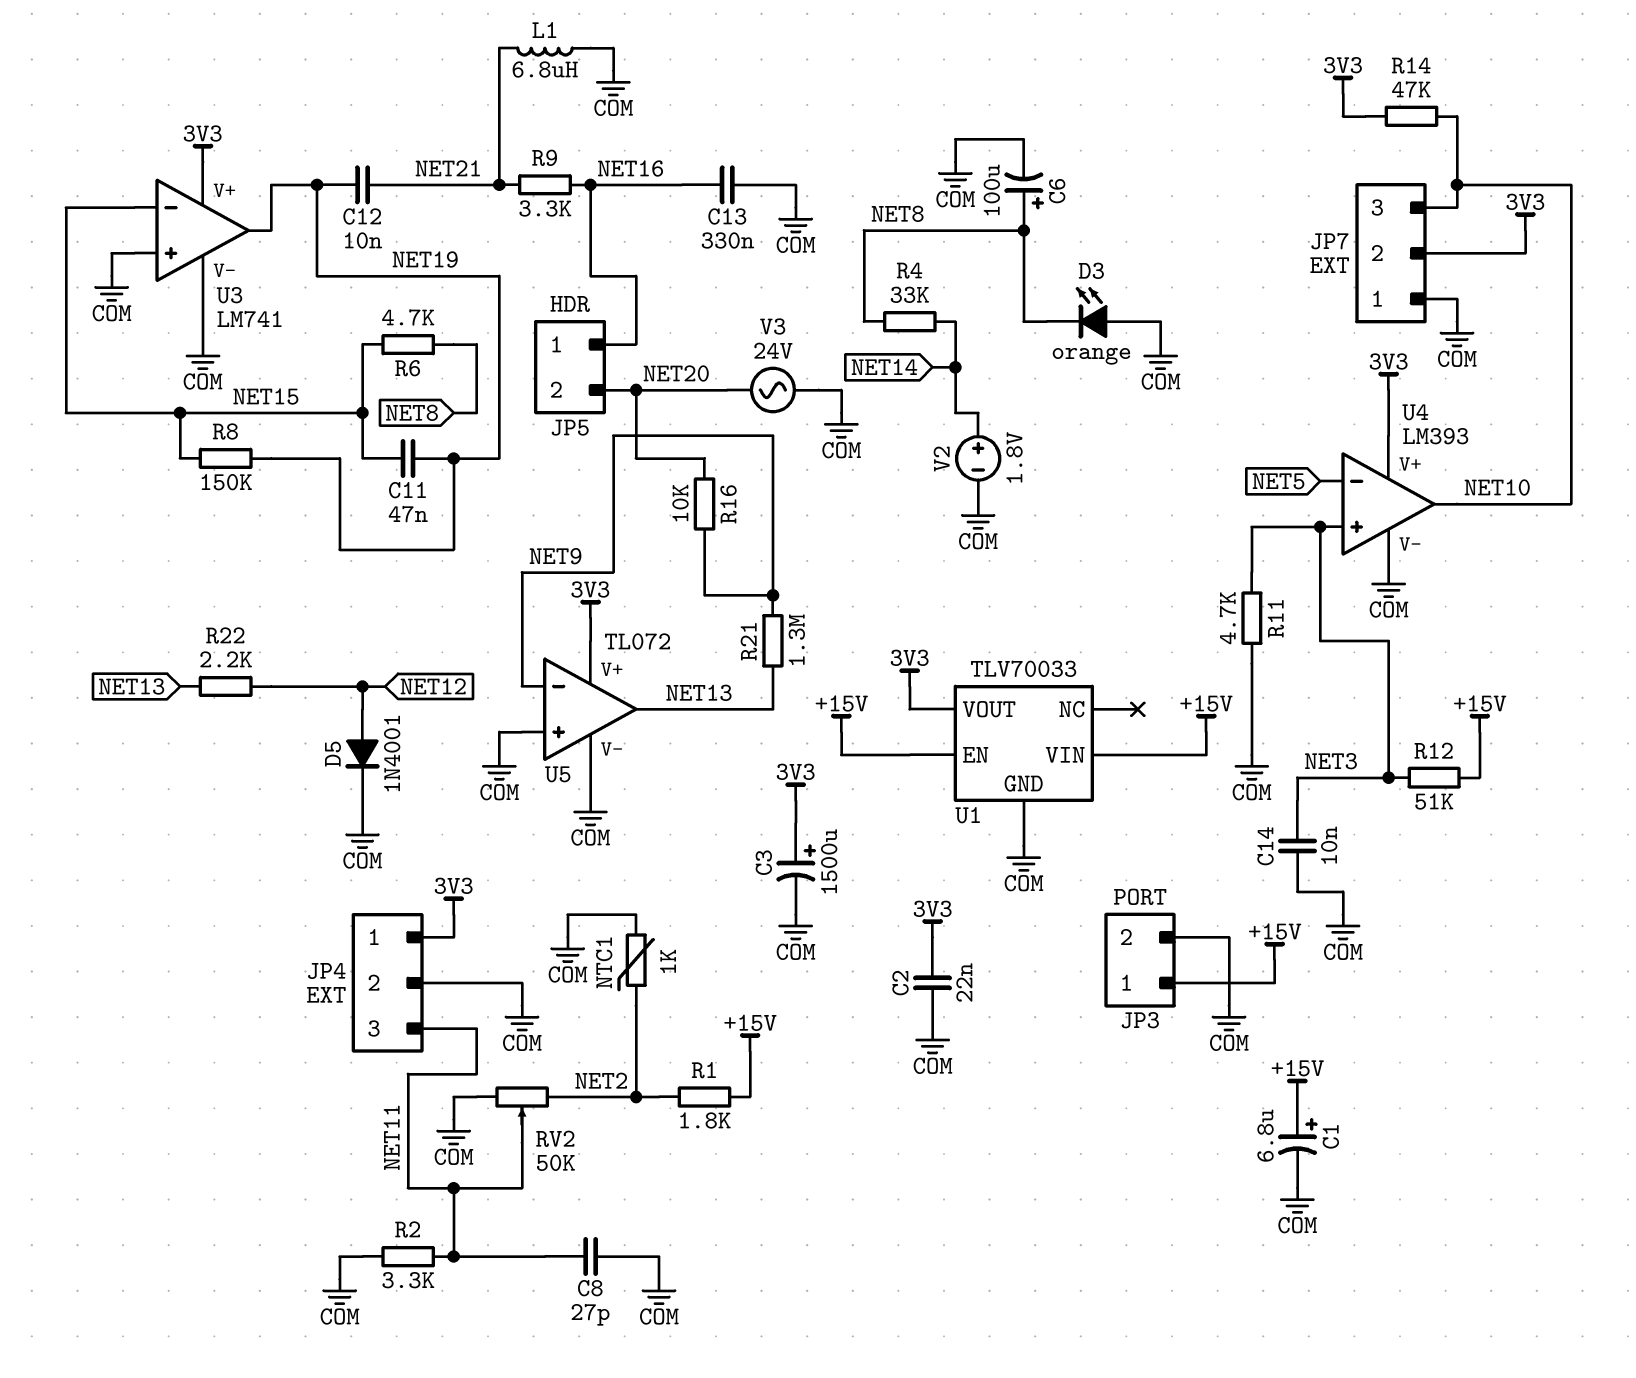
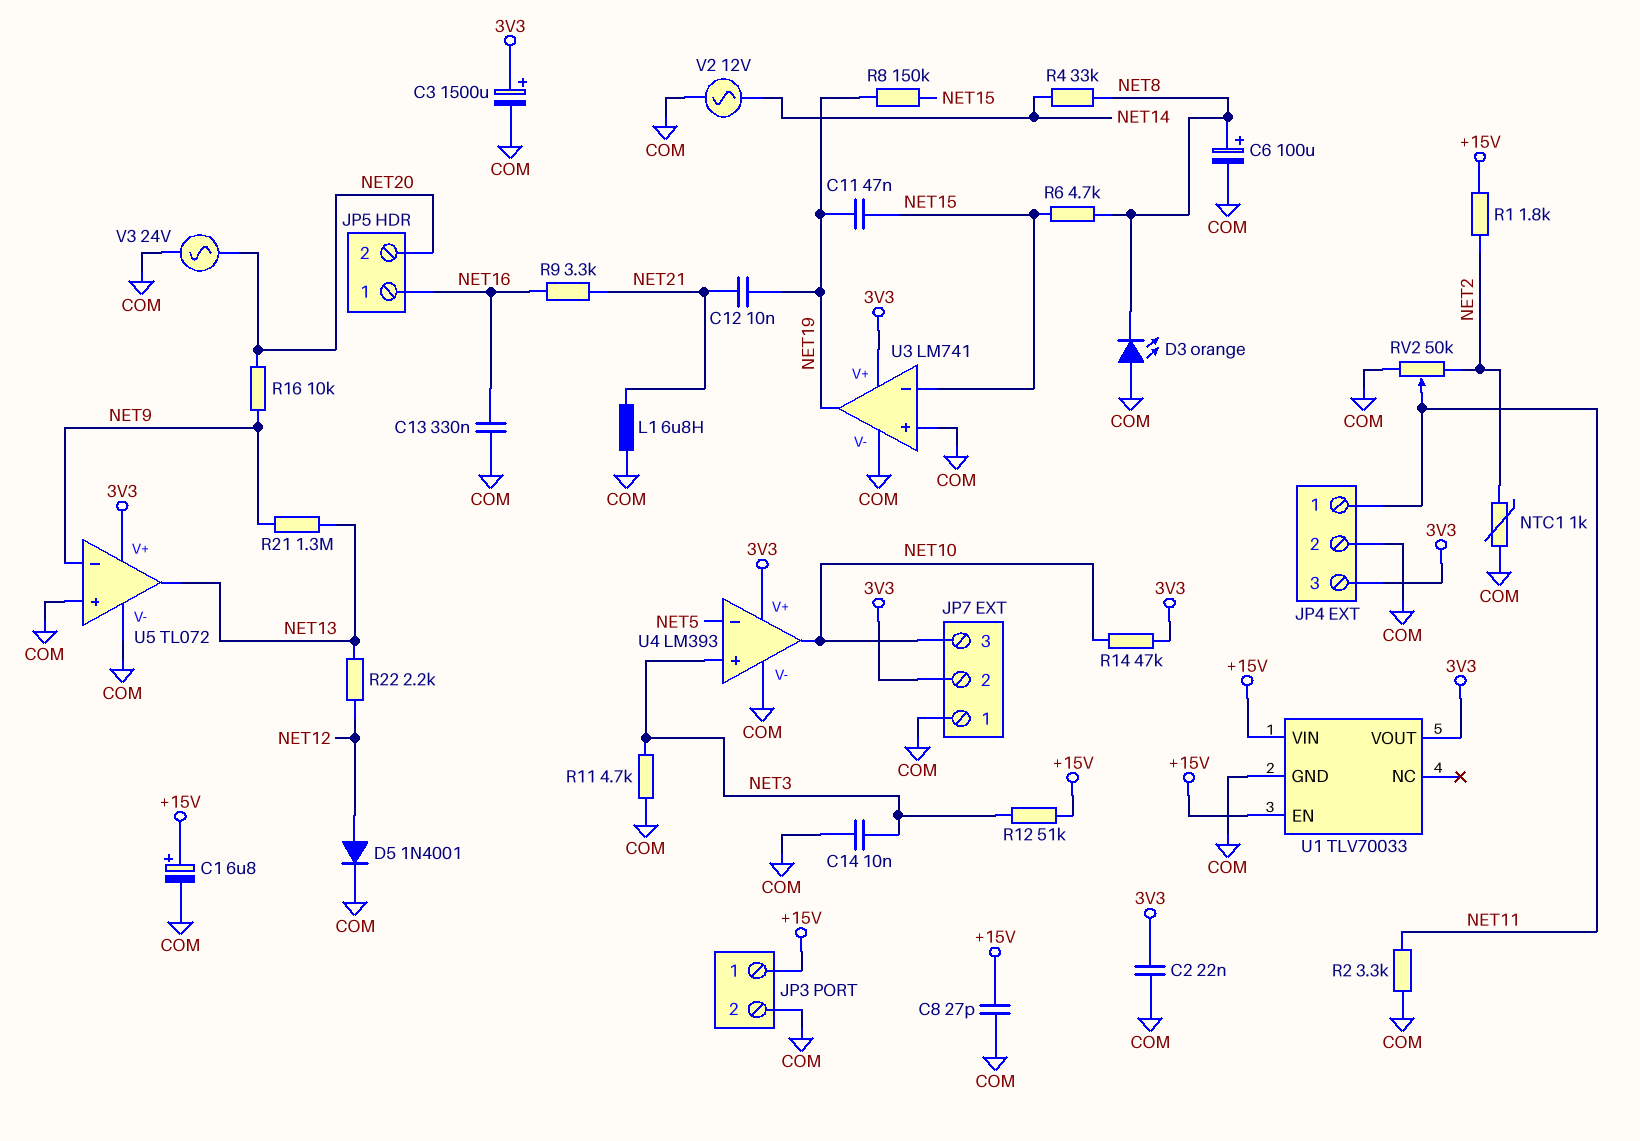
C8: 27pF (COM, NET11) -> 27pF (+15V, COM)
JP4 pin 1: 3V3 -> NET11
JP4 pin 3: NET11 -> 3V3
V2: 1.8V (plus NET14, minus COM) -> AC 12V (COM, NET14)

